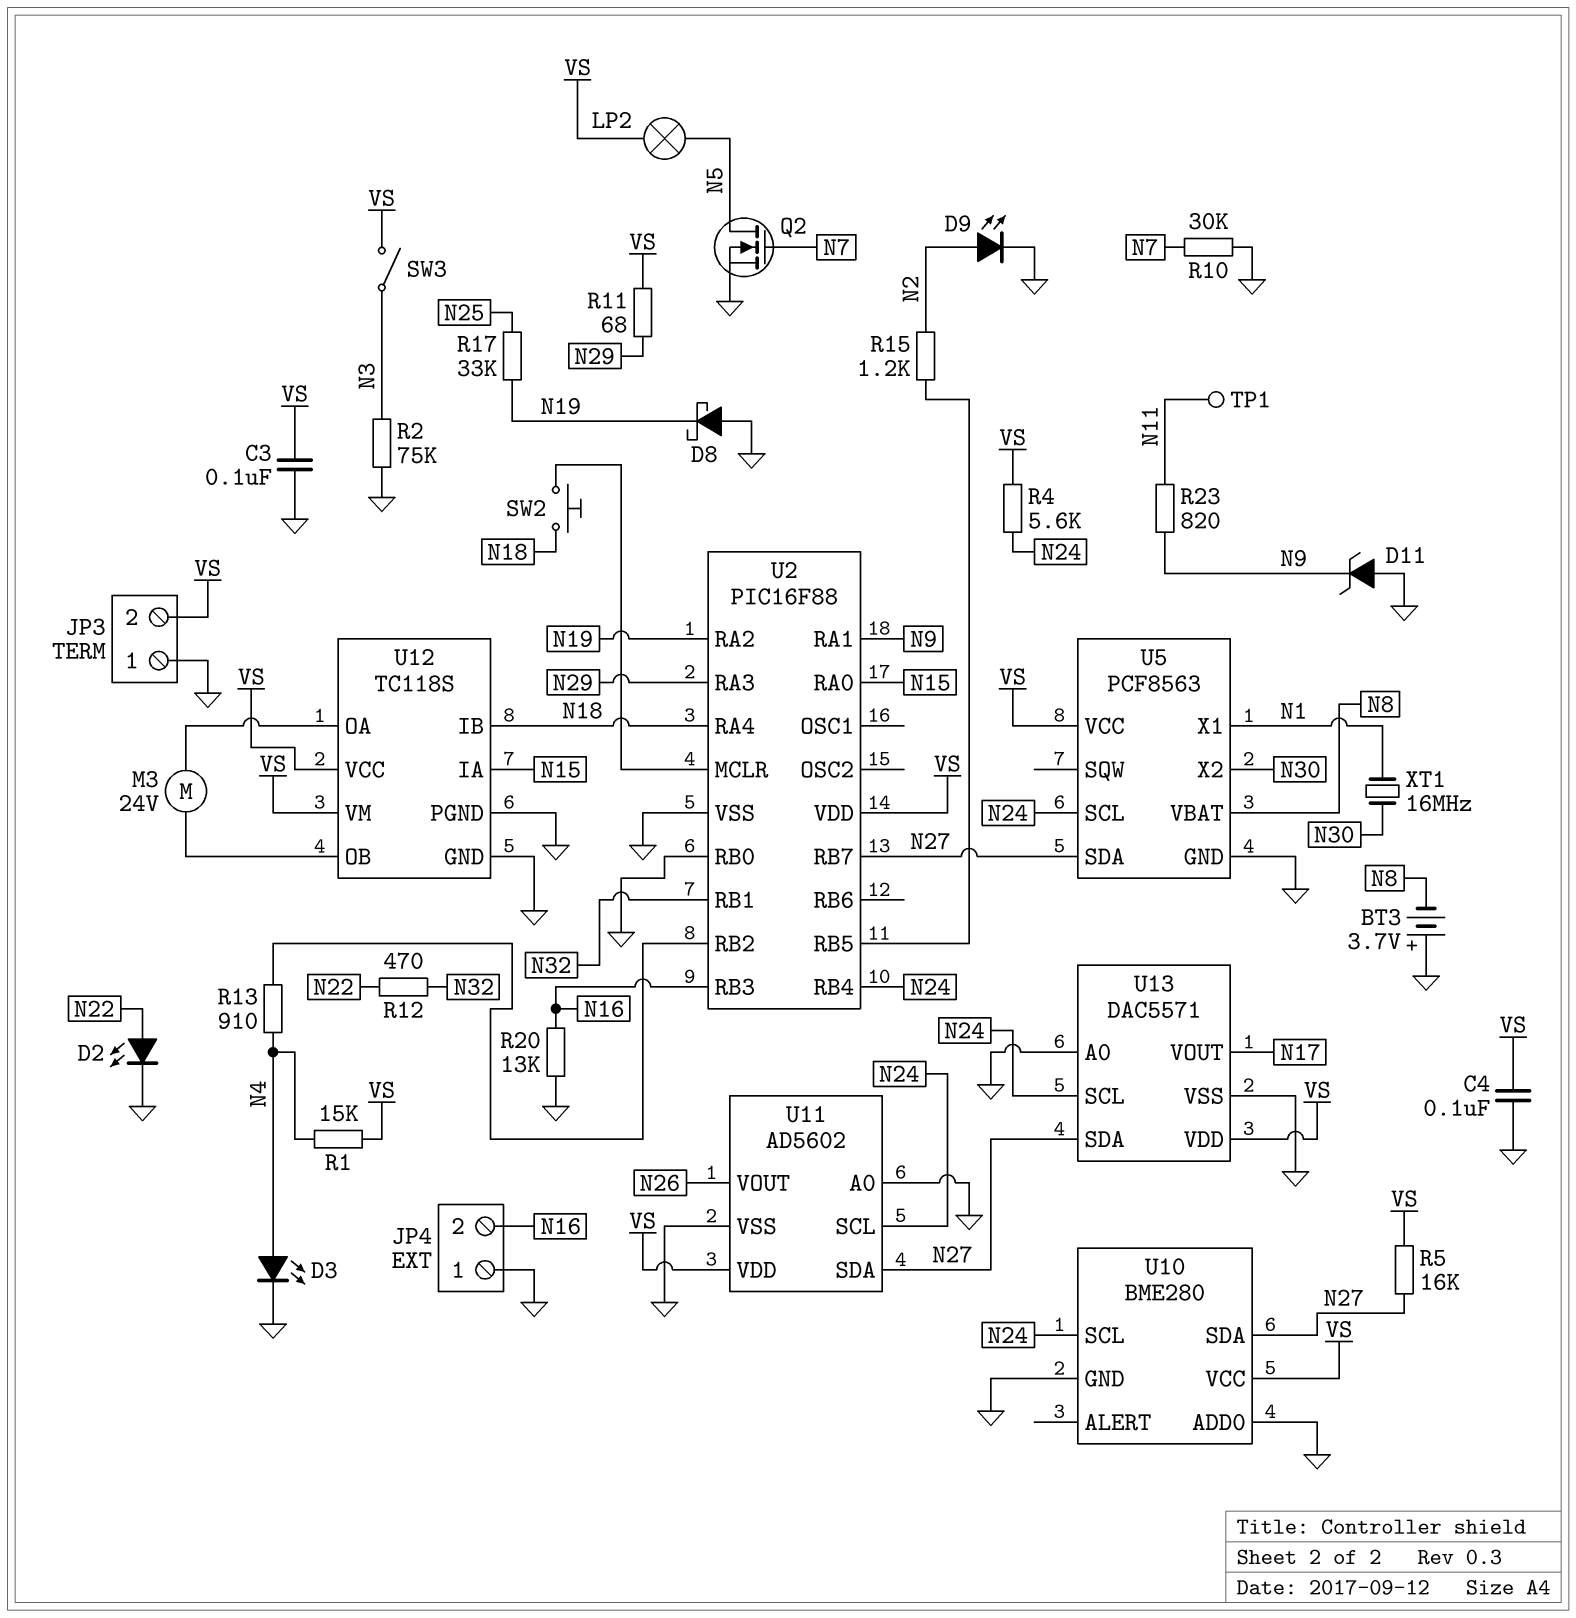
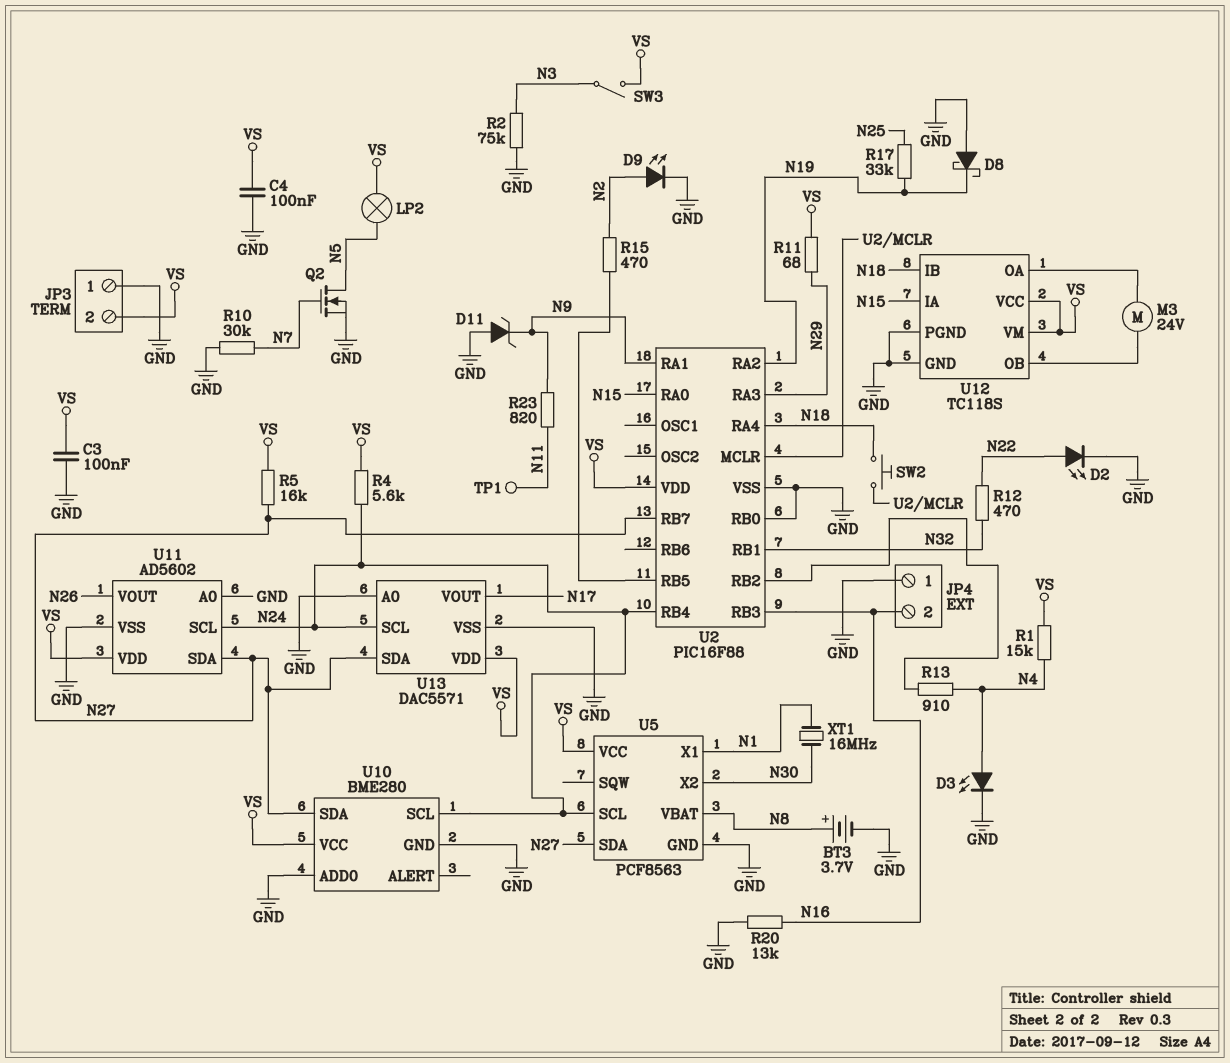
BT3: 3.7V (plus GND, minus N8) -> 3.7V (plus N8, minus GND)
R15: 1.2k (N2, U2/RB5) -> 470 (N2, U2/RB5)

